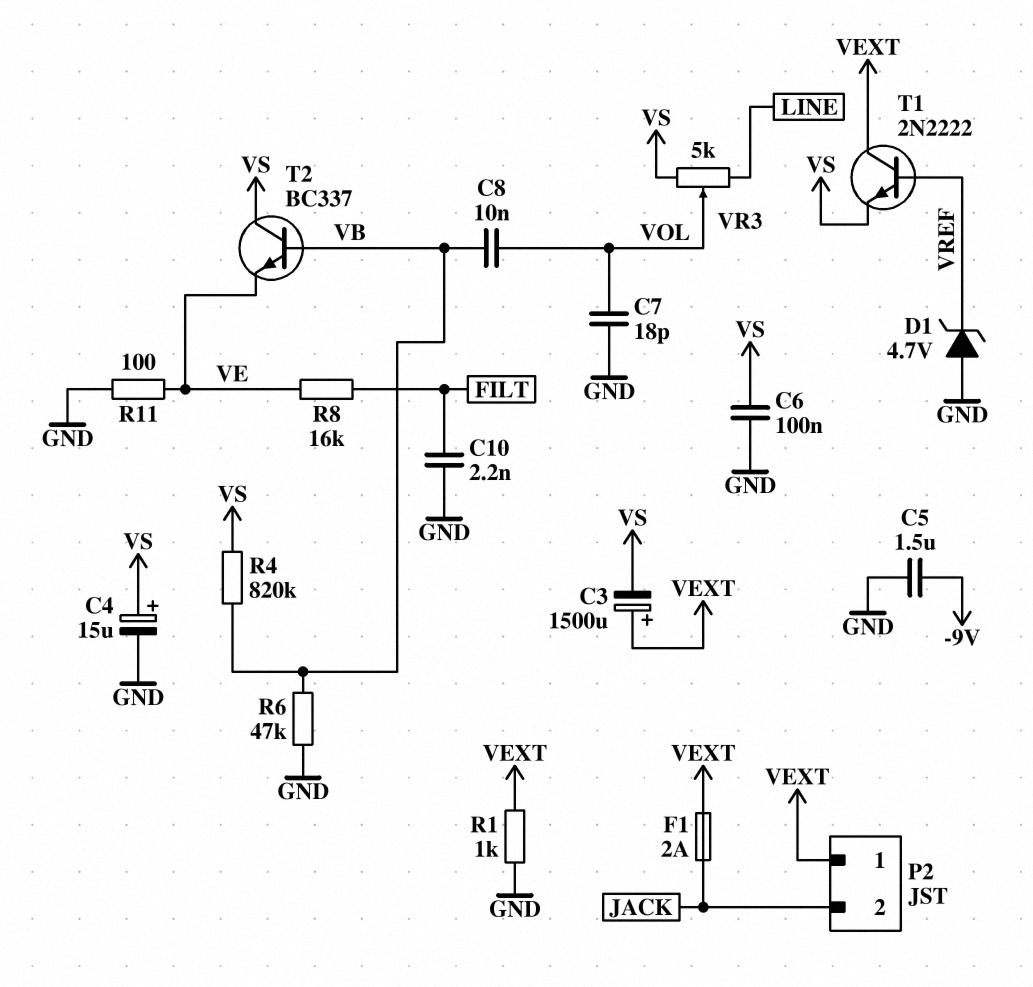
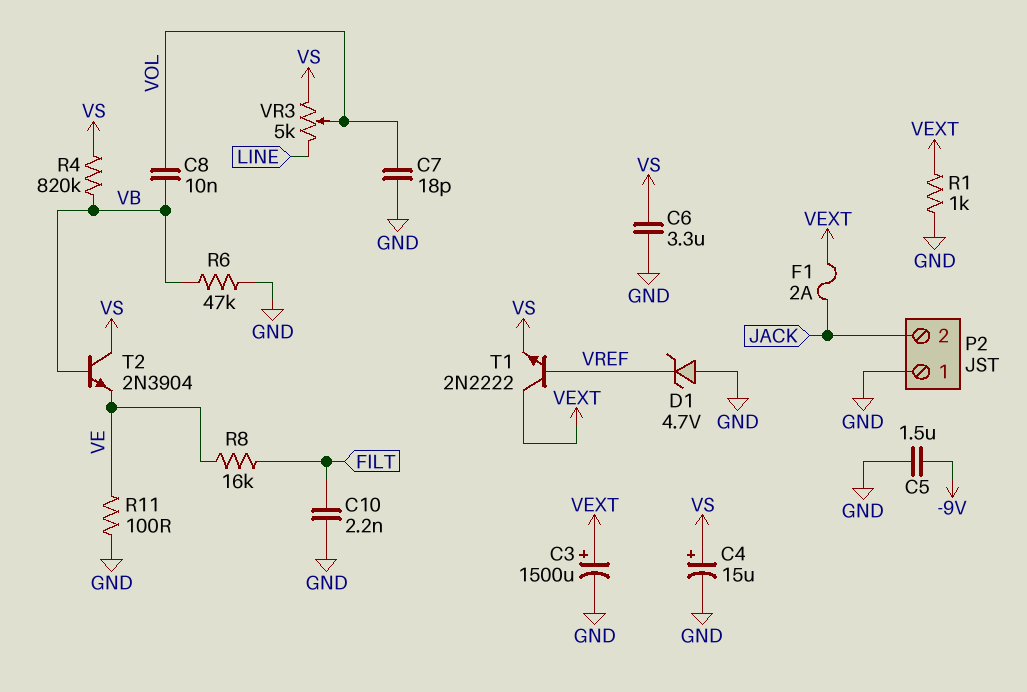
C3: 1500uF (plus VEXT, minus VS) -> 1500uF (plus VEXT, minus GND)
C6: 100nF (GND, VS) -> 3.3uF (GND, VS)
P2 pin 1: VEXT -> GND
T2: NPN BC337 (B VB, C VS, E VE) -> NPN 2N3904 (B VB, C VS, E VE)

